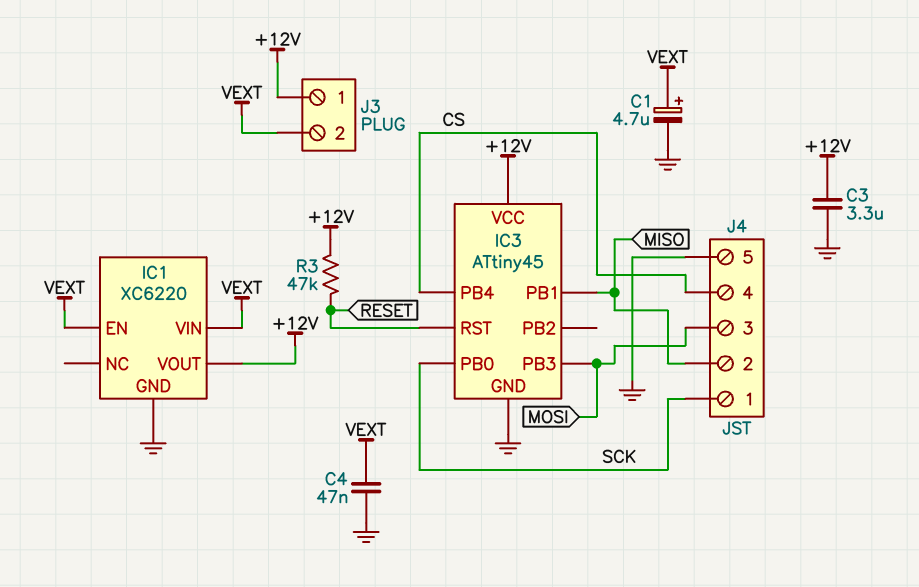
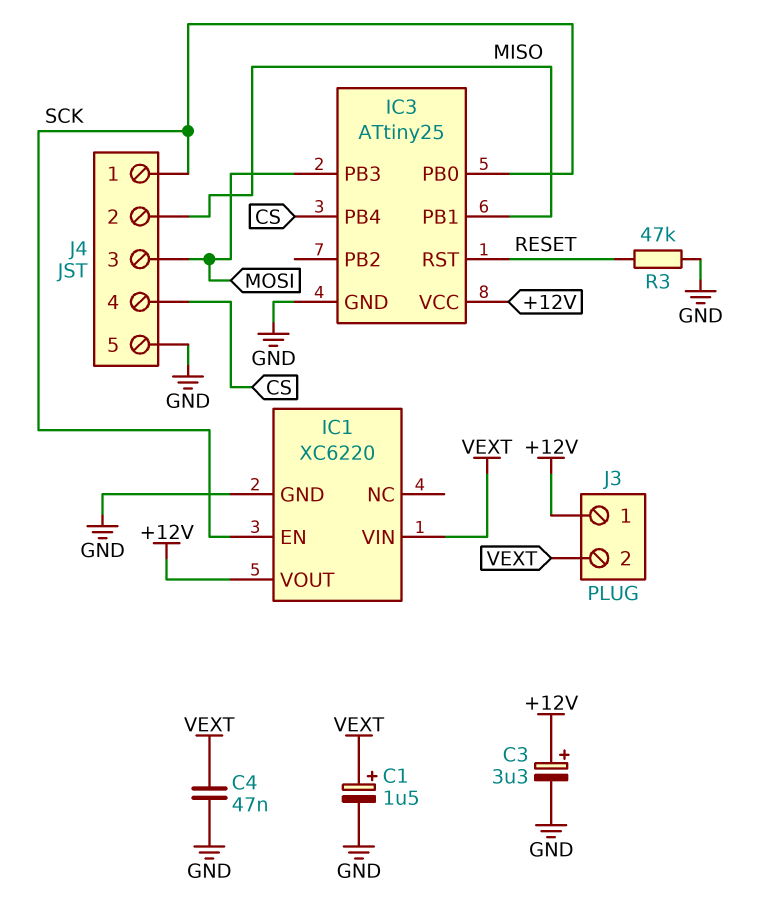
C1: 4.7uF (plus VEXT, minus GND) -> 1.5uF (plus VEXT, minus GND)
C3: 3.3uF (+12V, GND) -> 3.3uF (plus +12V, minus GND)
IC1 pin EN: VEXT -> SCK
IC3: ATtiny45 -> ATtiny25
R3: 47k (+12V, RESET) -> 47k (GND, RESET)

